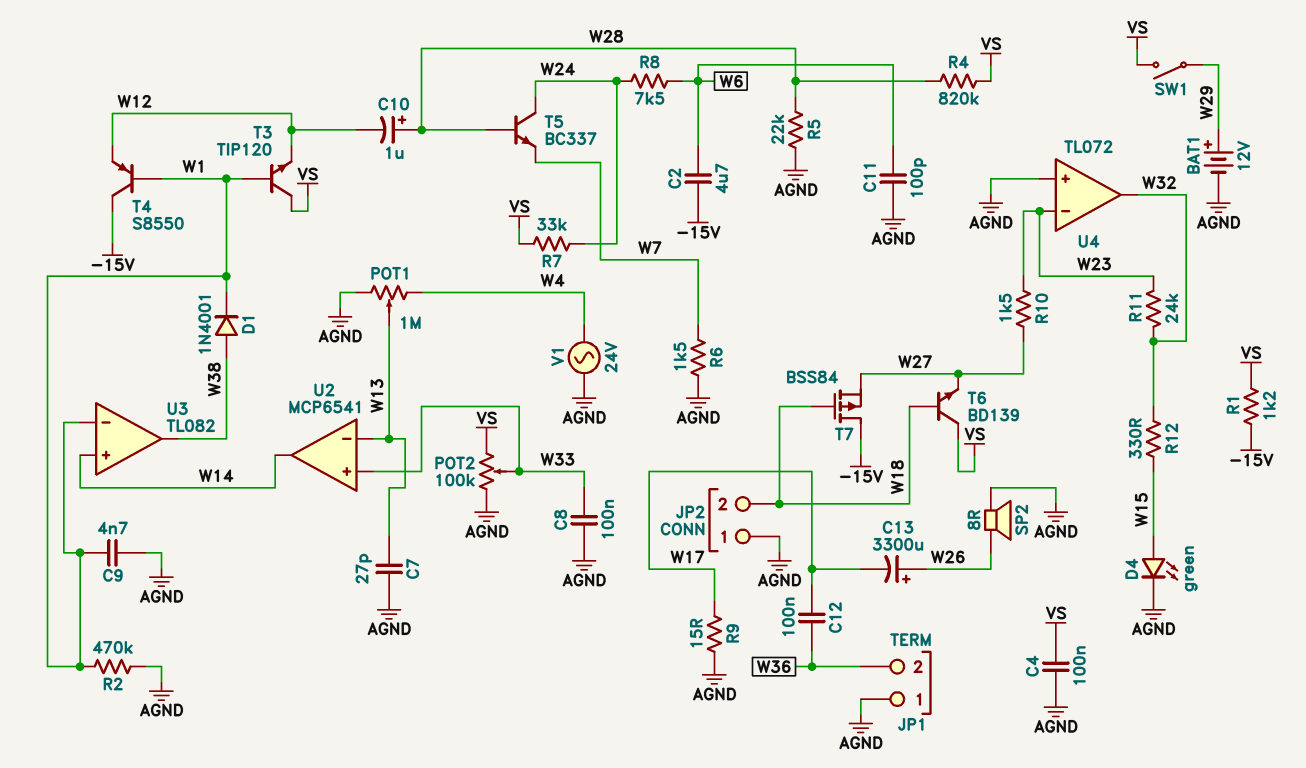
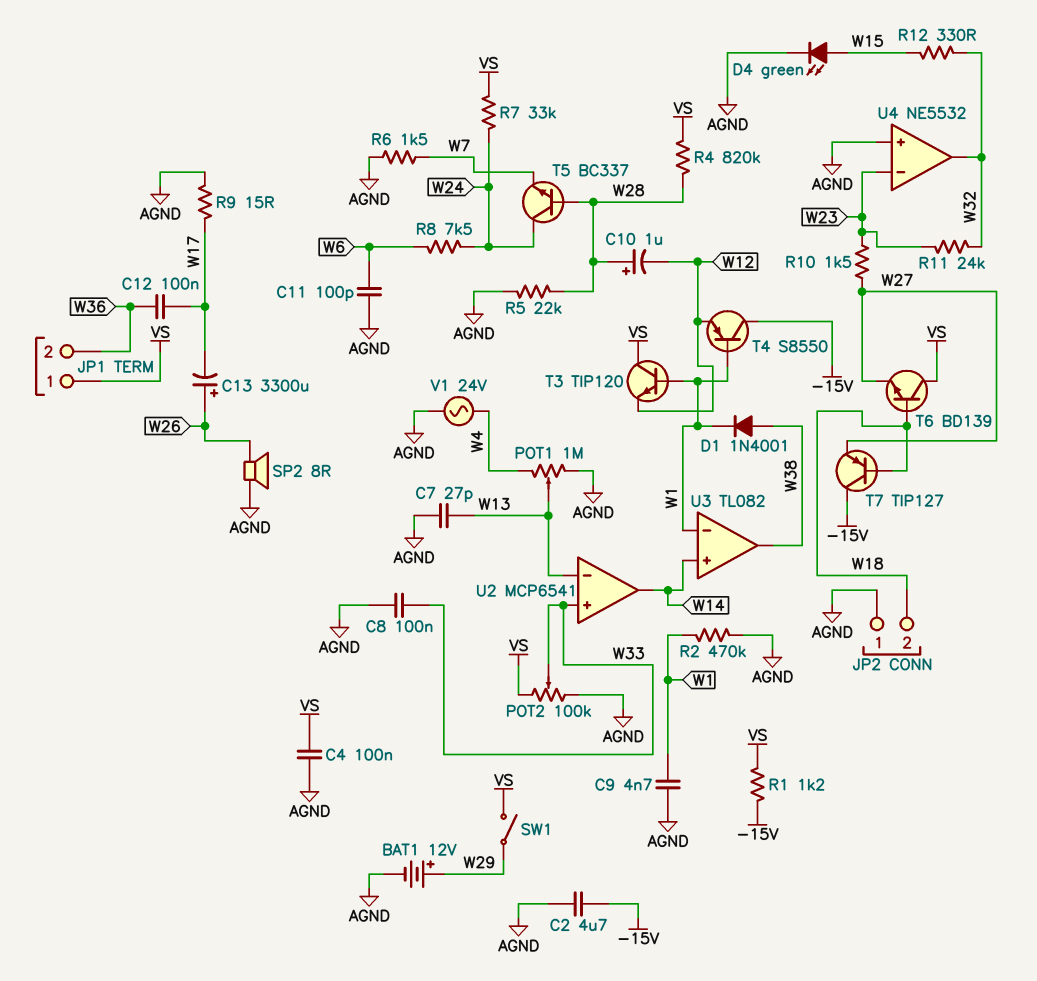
C2: 4.7uF (-15V, W6) -> 4.7uF (-15V, AGND)
JP1 pin 1: AGND -> VS
T7: PMOS BSS84 (G W18, D -15V, S W27) -> PNP TIP127 (B W18, C -15V, E W27)
U4: TL072 -> NE5532

